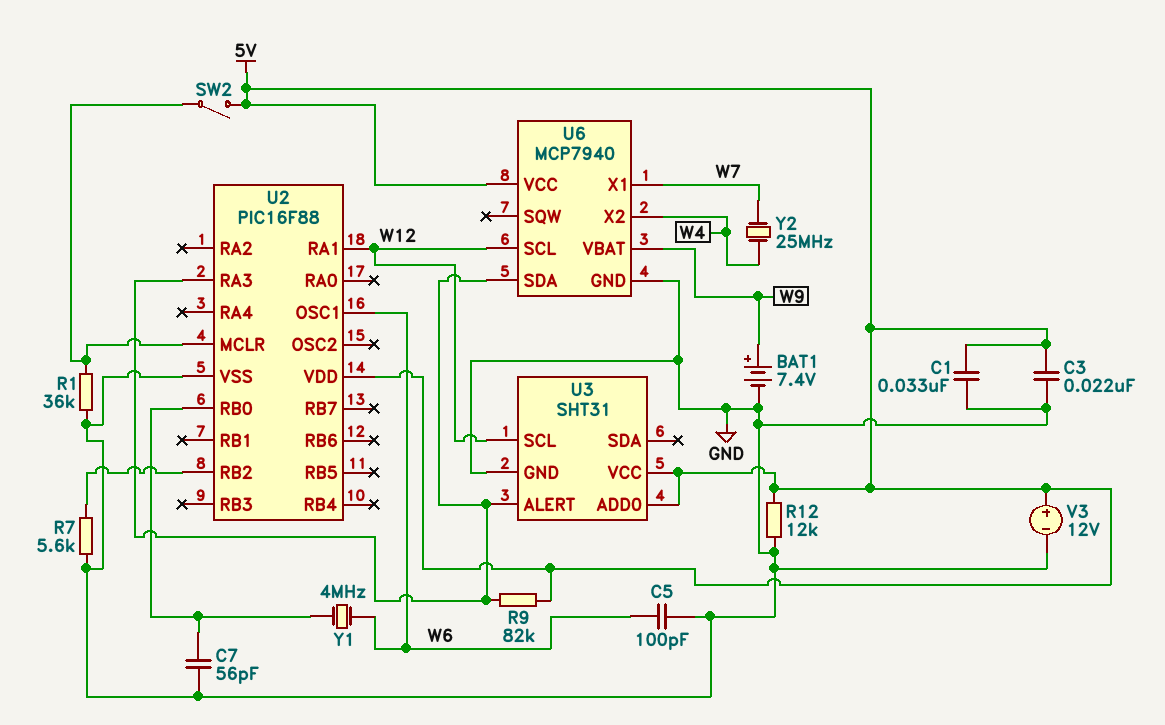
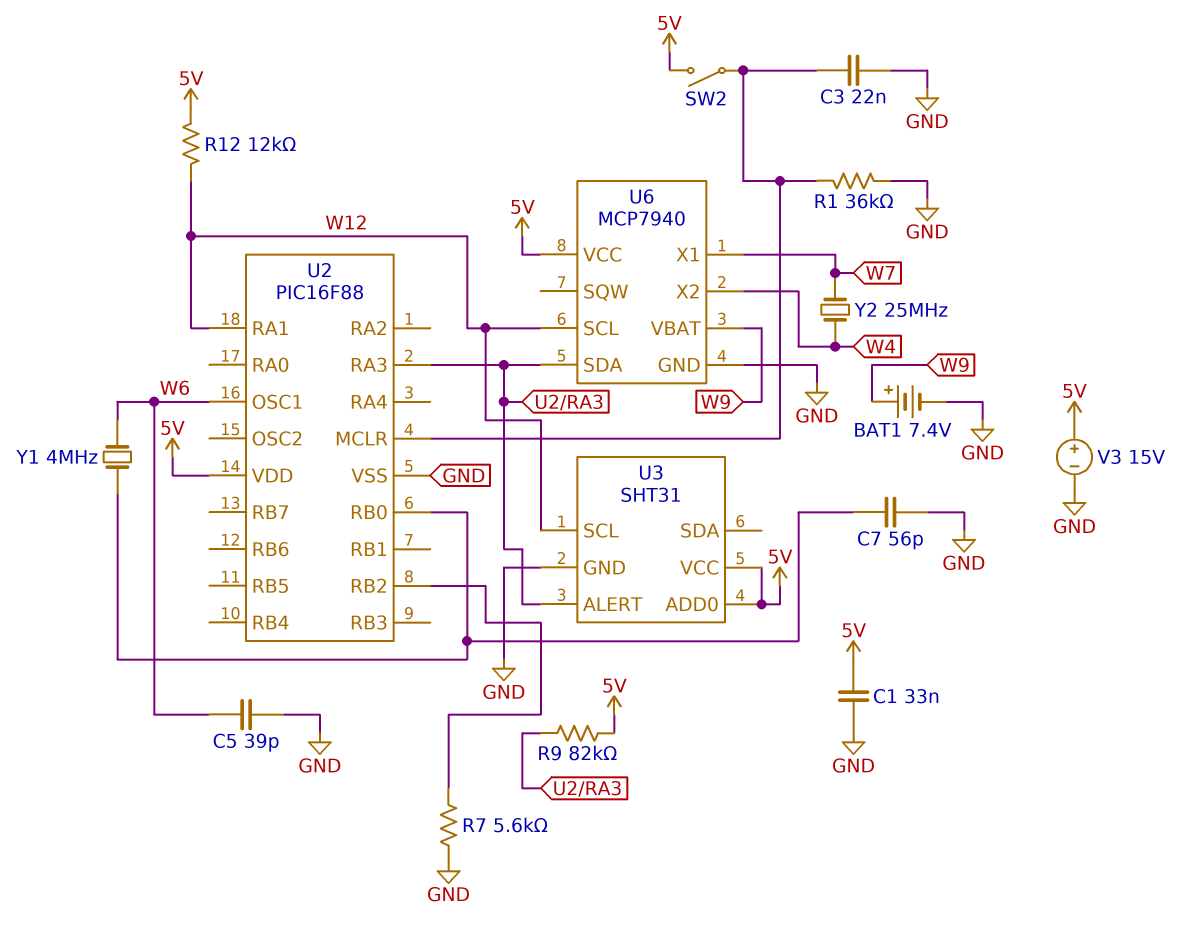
C3: 22nF (5V, GND) -> 22nF (GND, U2/MCLR)
C5: 100pF (GND, W6) -> 39pF (GND, W6)
R12: 12k (5V, GND) -> 12k (5V, W12)
V3: 12V (plus 5V, minus GND) -> 15V (plus 5V, minus GND)

